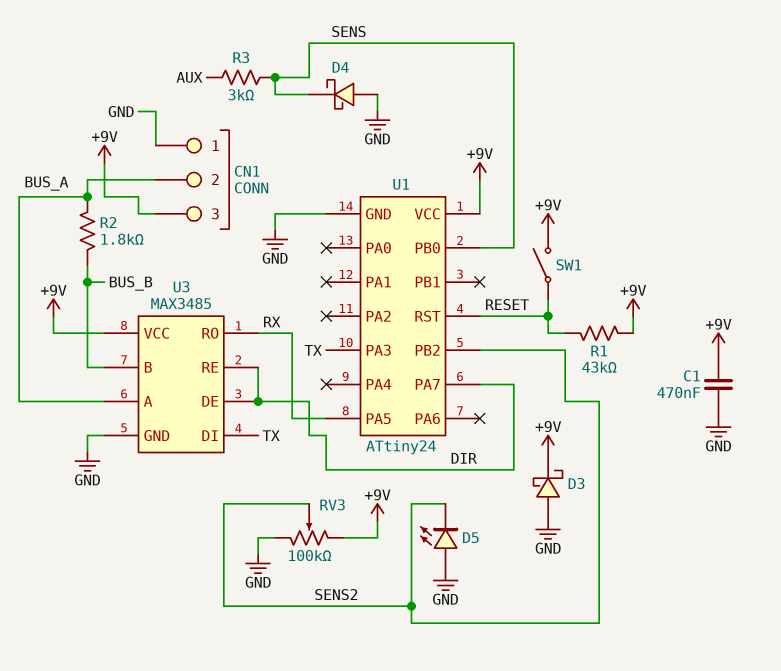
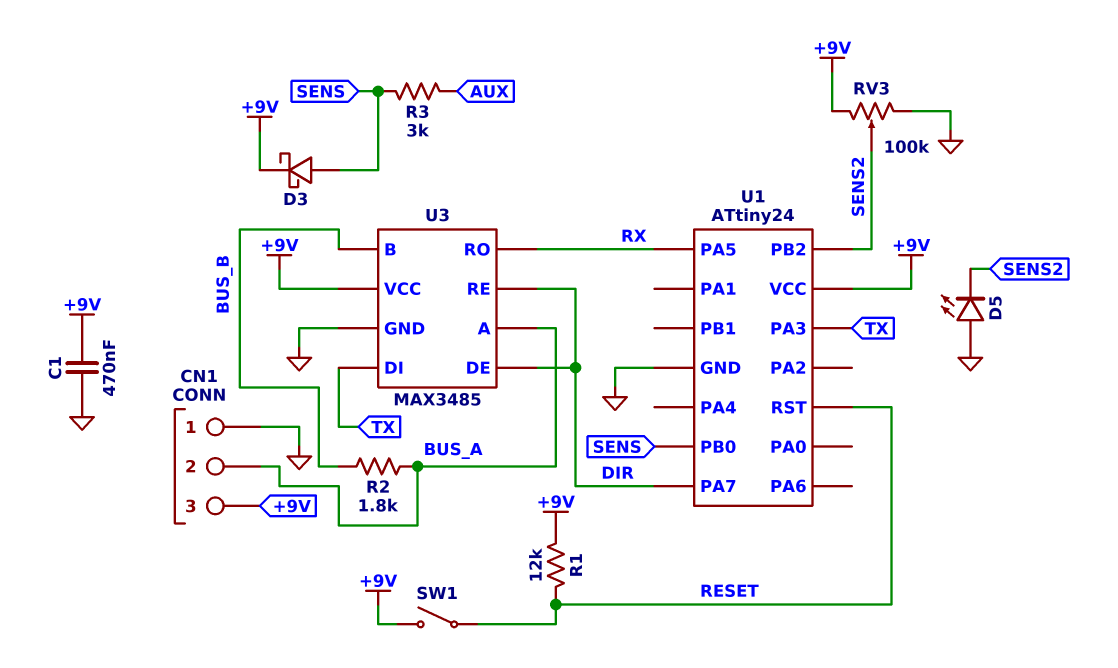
D3: schottky (A GND, K +9V) -> schottky (A SENS, K +9V)
D4: schottky (A GND, K SENS) -> none
R1: 43k (+9V, RESET) -> 12k (+9V, RESET)

